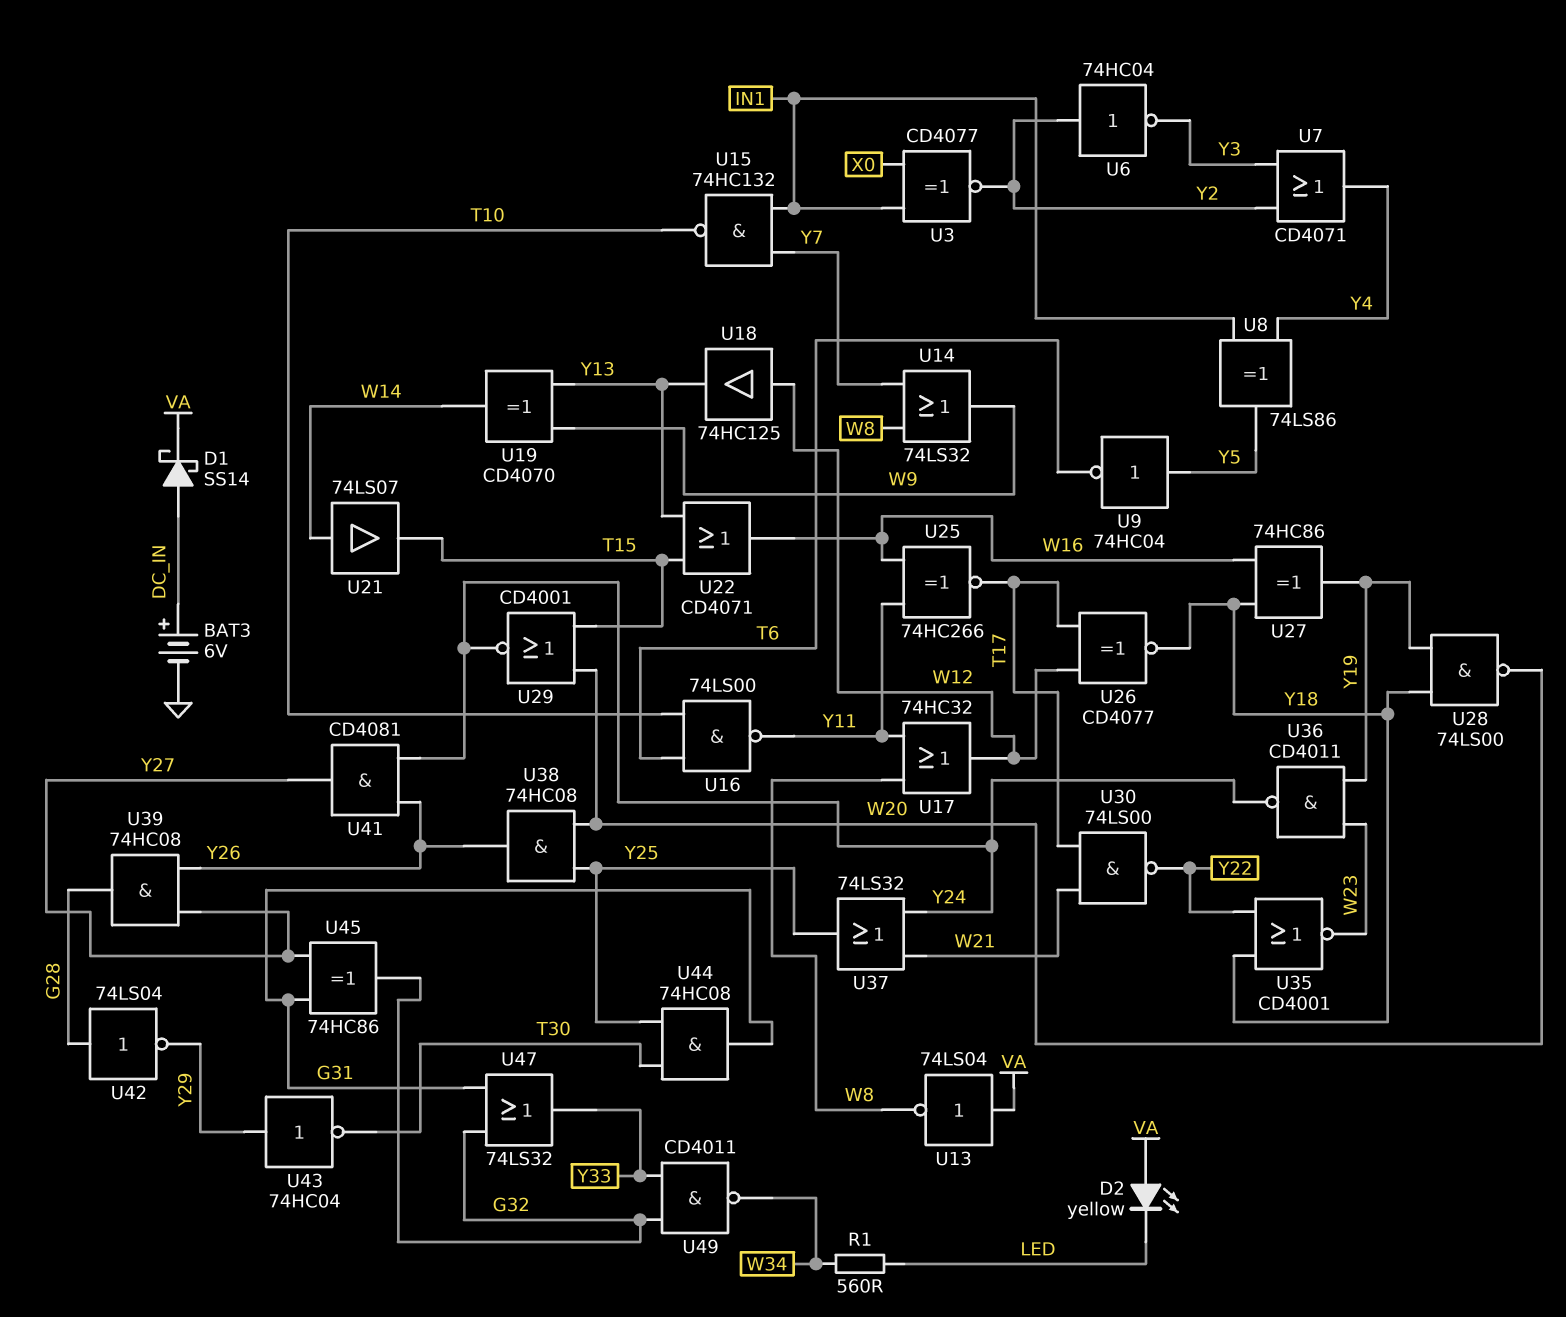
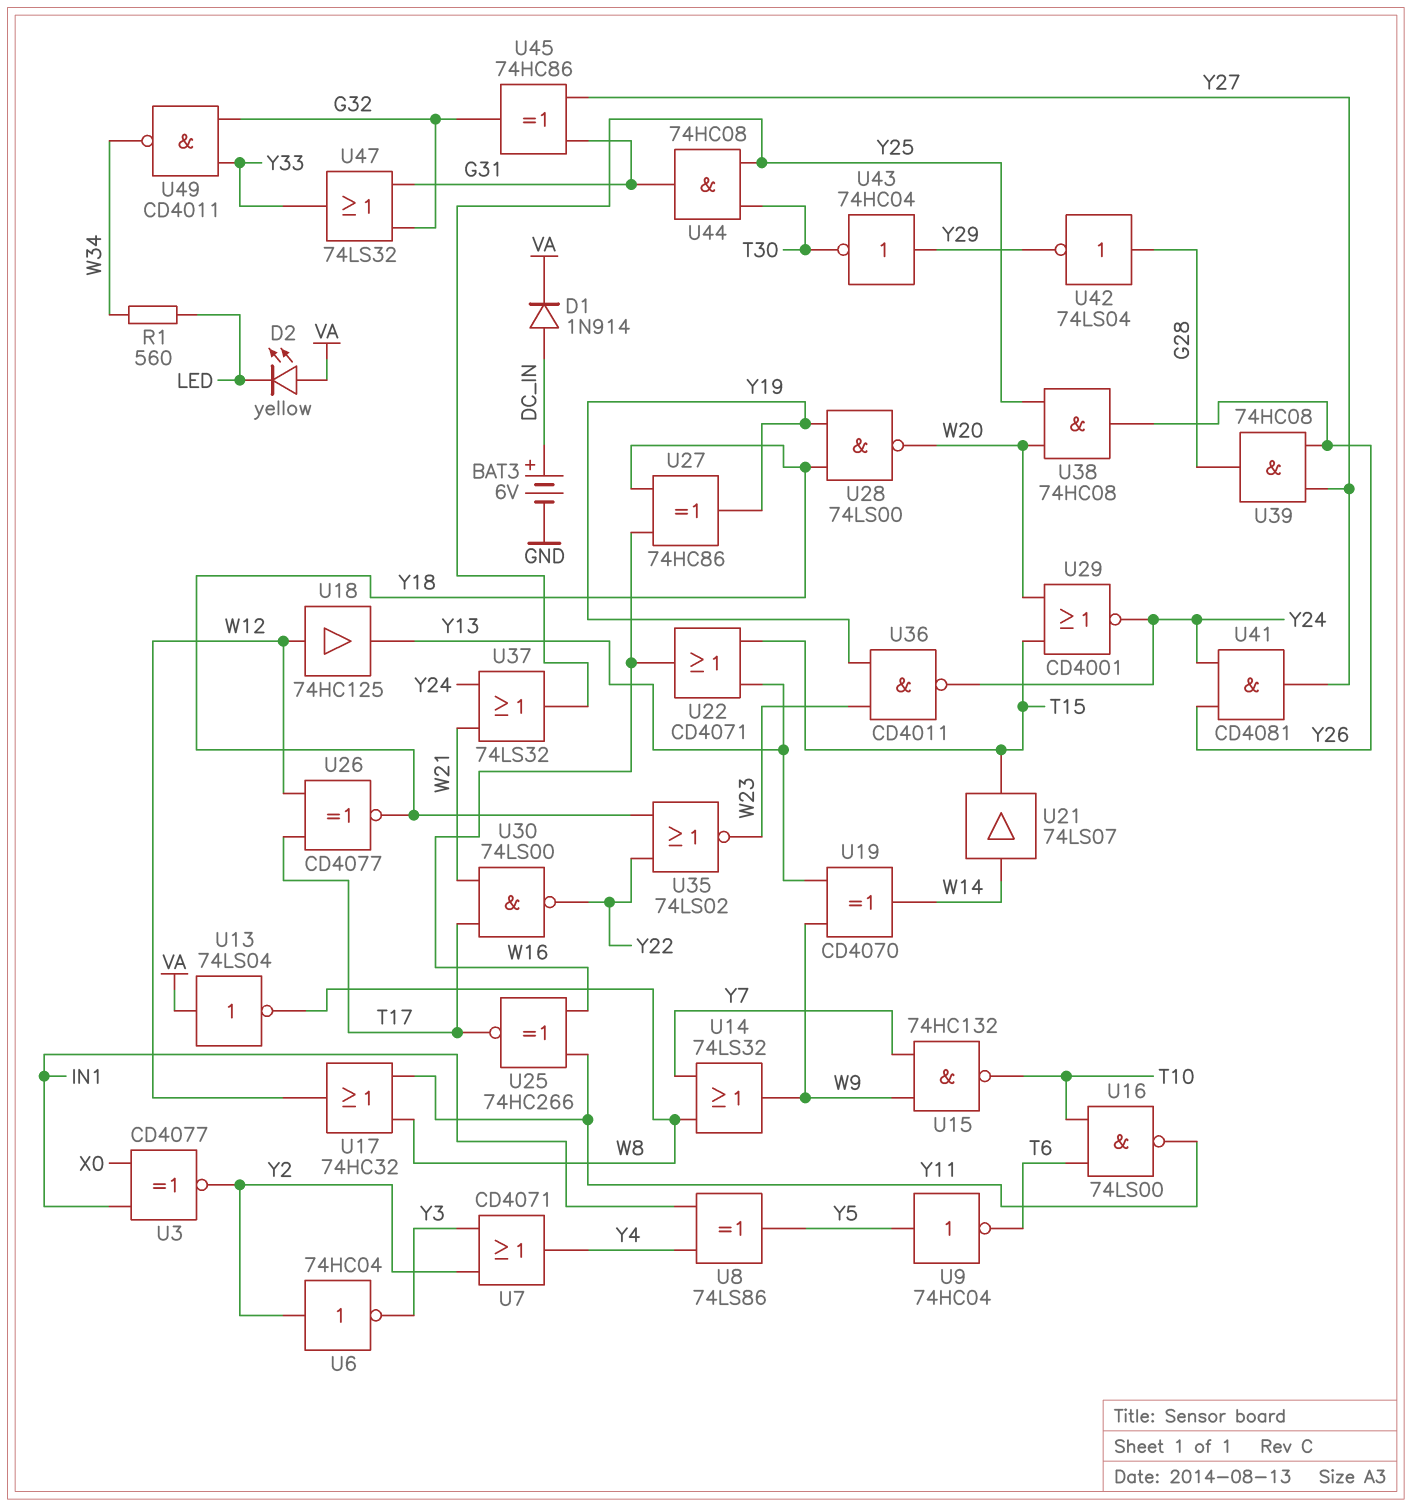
D1: schottky SS14 (A DC_IN, K VA) -> diode 1N914 (A DC_IN, K VA)
U15: NAND 74HC132 (in IN1, in Y7, out T10) -> NAND 74HC132 (in W9, in Y7, out T10)
U35: NOR CD4001 (in Y18, in Y22, out W23) -> NOR 74LS02 (in Y18, in Y22, out W23)

